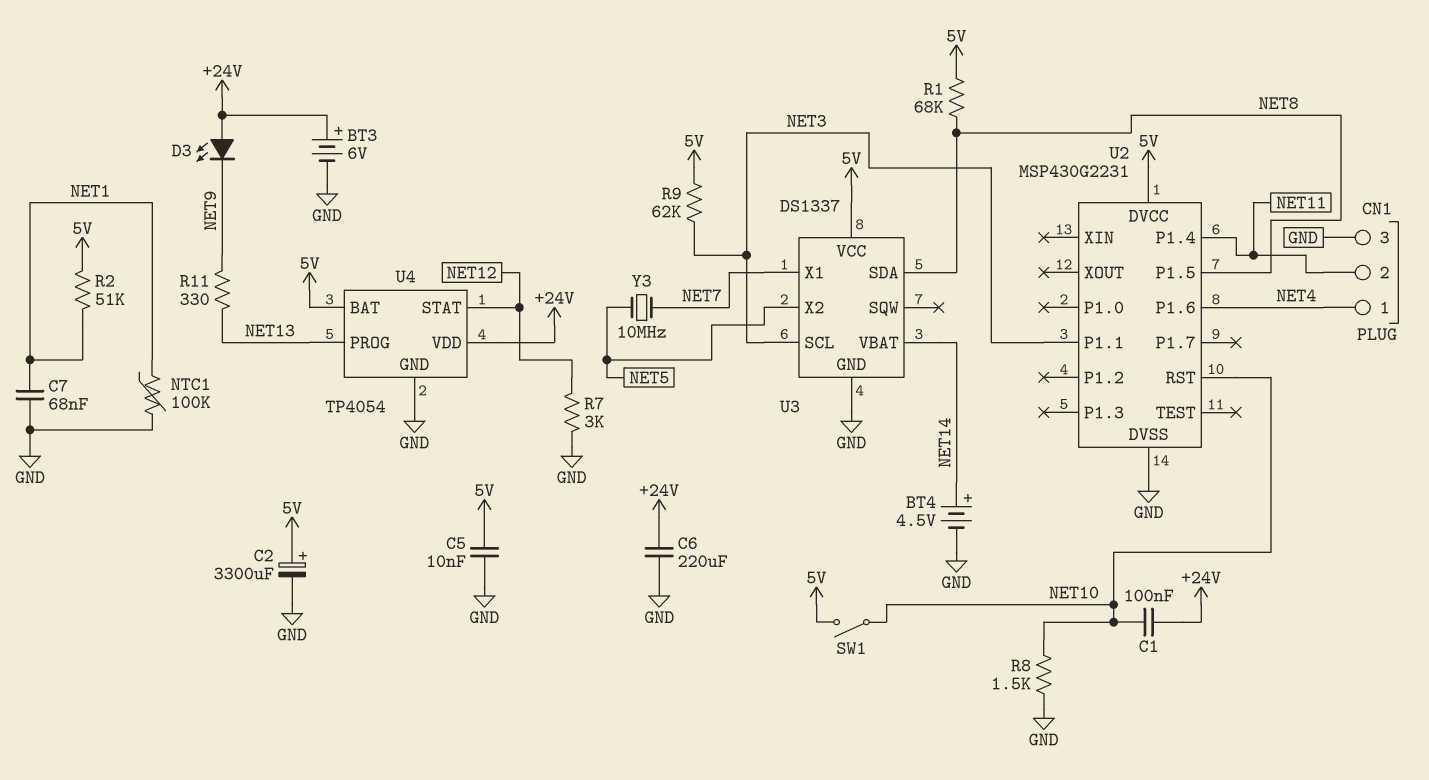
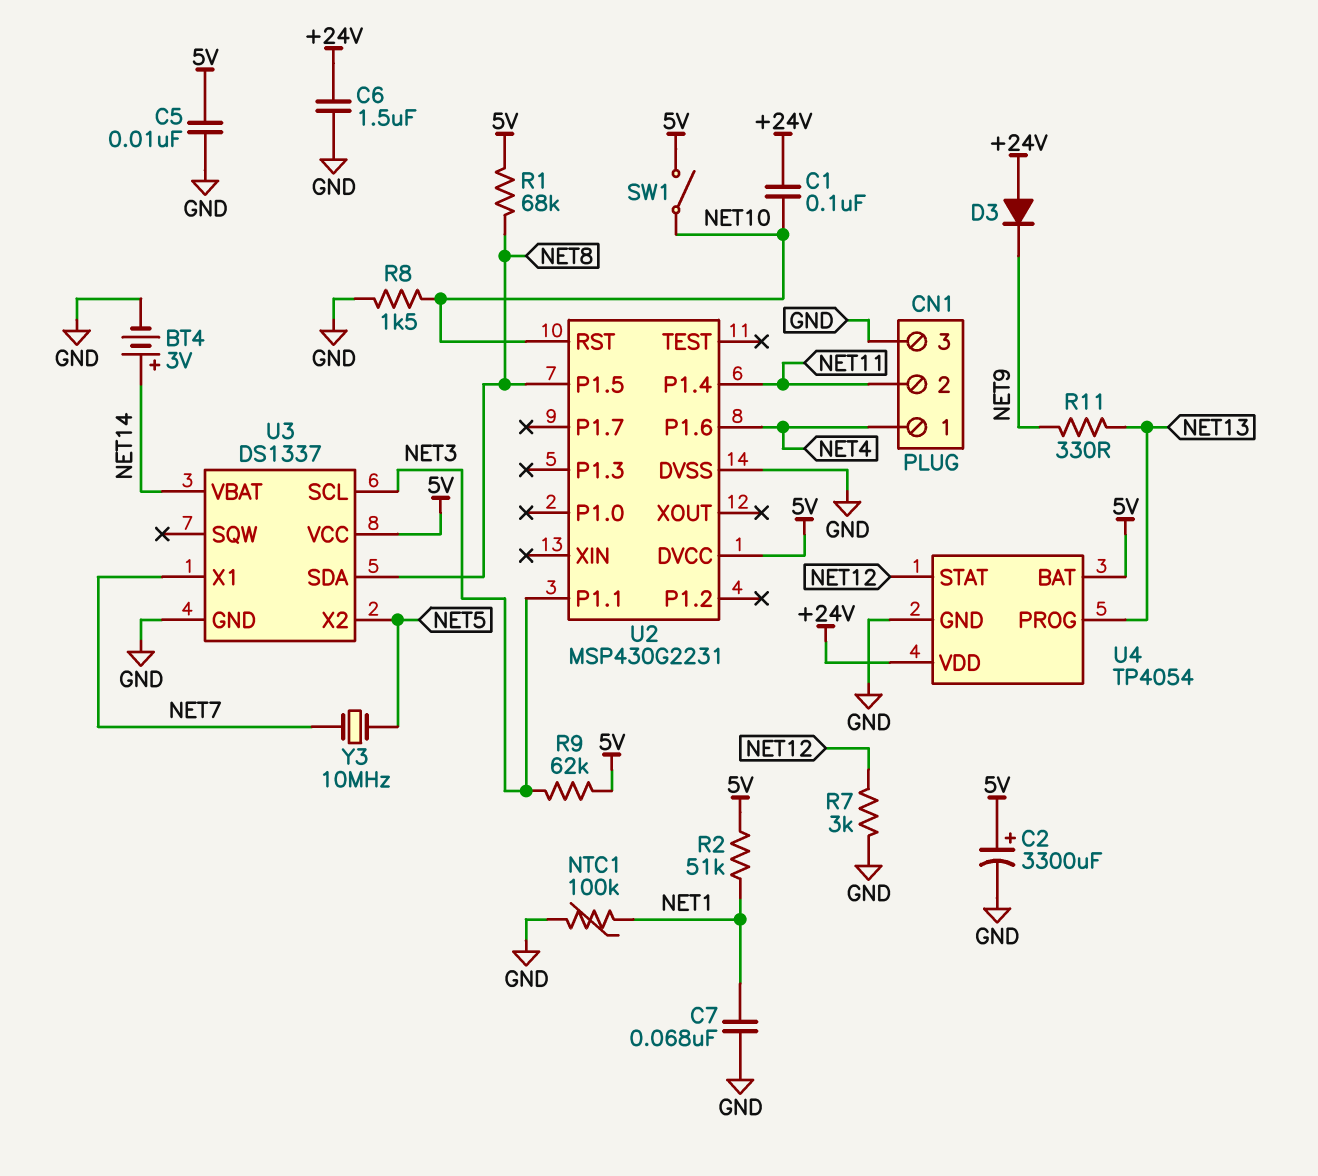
BT3: 6V (plus +24V, minus GND) -> none
BT4: 4.5V (plus NET14, minus GND) -> 3V (plus NET14, minus GND)
C6: 220uF (+24V, GND) -> 1.5uF (+24V, GND)
D3: LED (A +24V, K NET9) -> diode (A +24V, K NET9)

